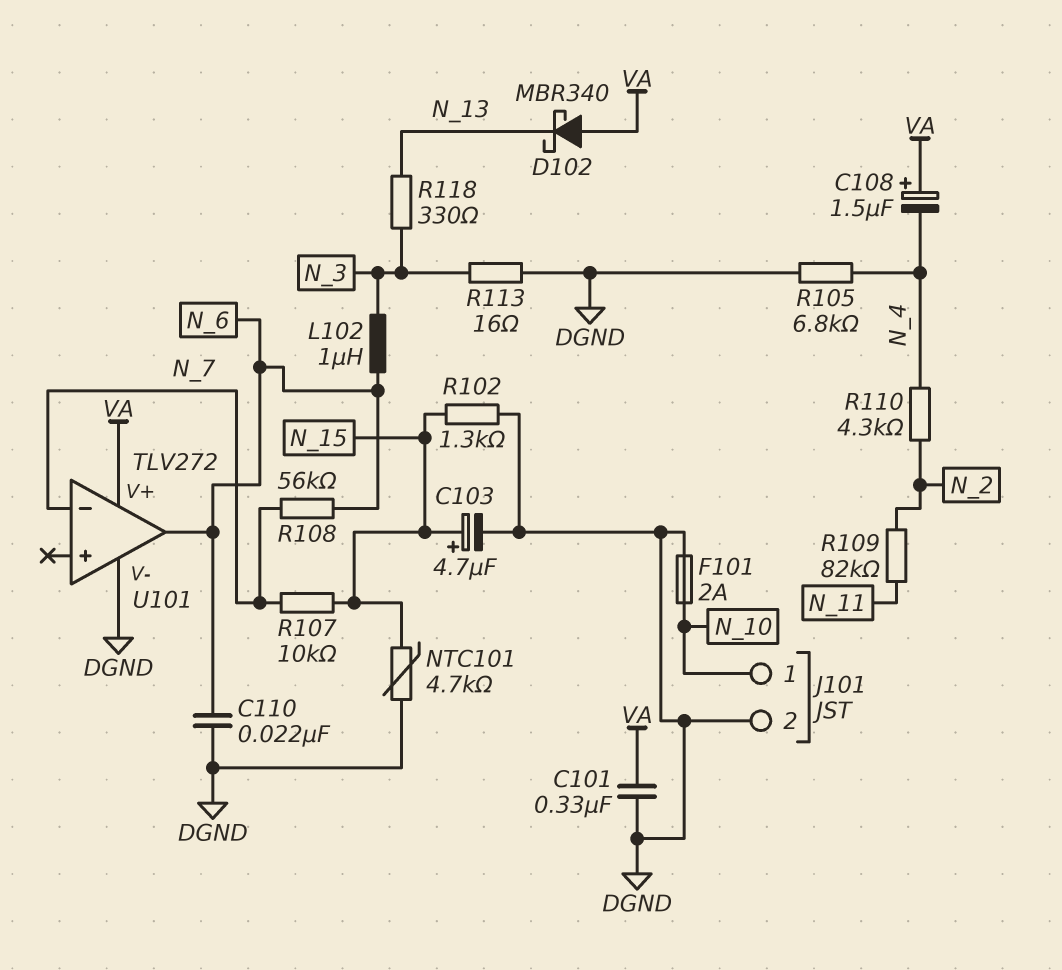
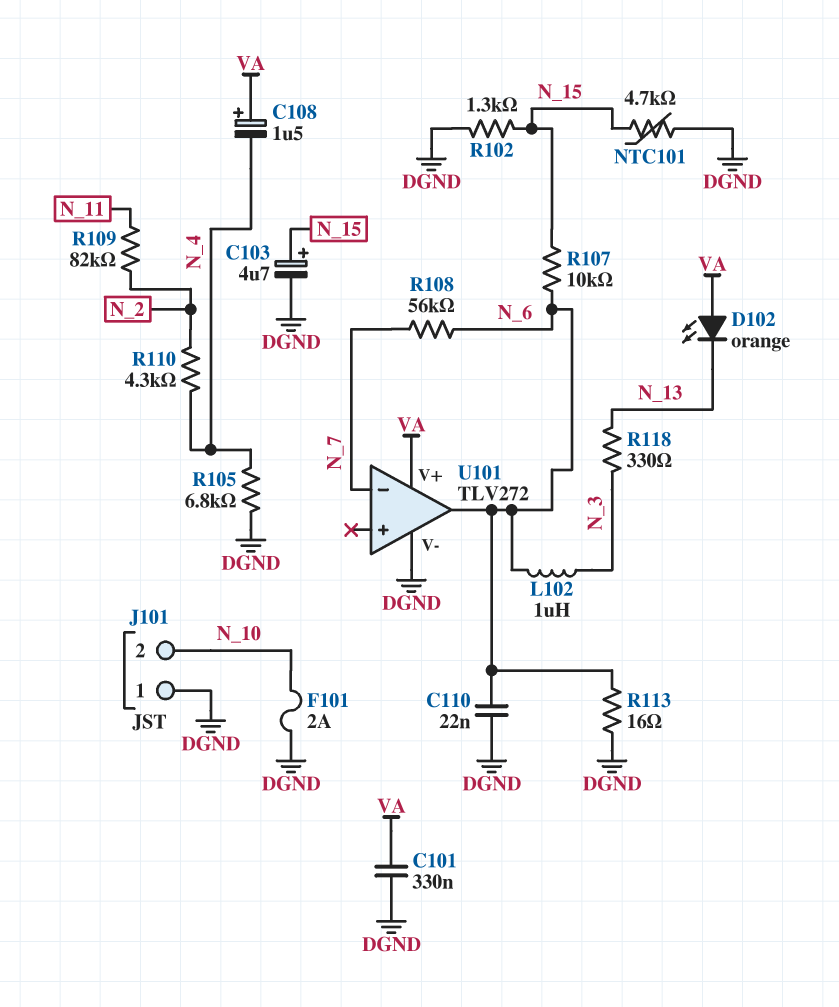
D102: schottky MBR340 (A VA, K N_13) -> LED orange (A VA, K N_13)
J101 pin 1: N_10 -> DGND
J101 pin 2: DGND -> N_10
R107: 10k (N_7, N_15) -> 10k (N_6, N_15)
R113: 16 (DGND, N_3) -> 16 (DGND, N_6)

